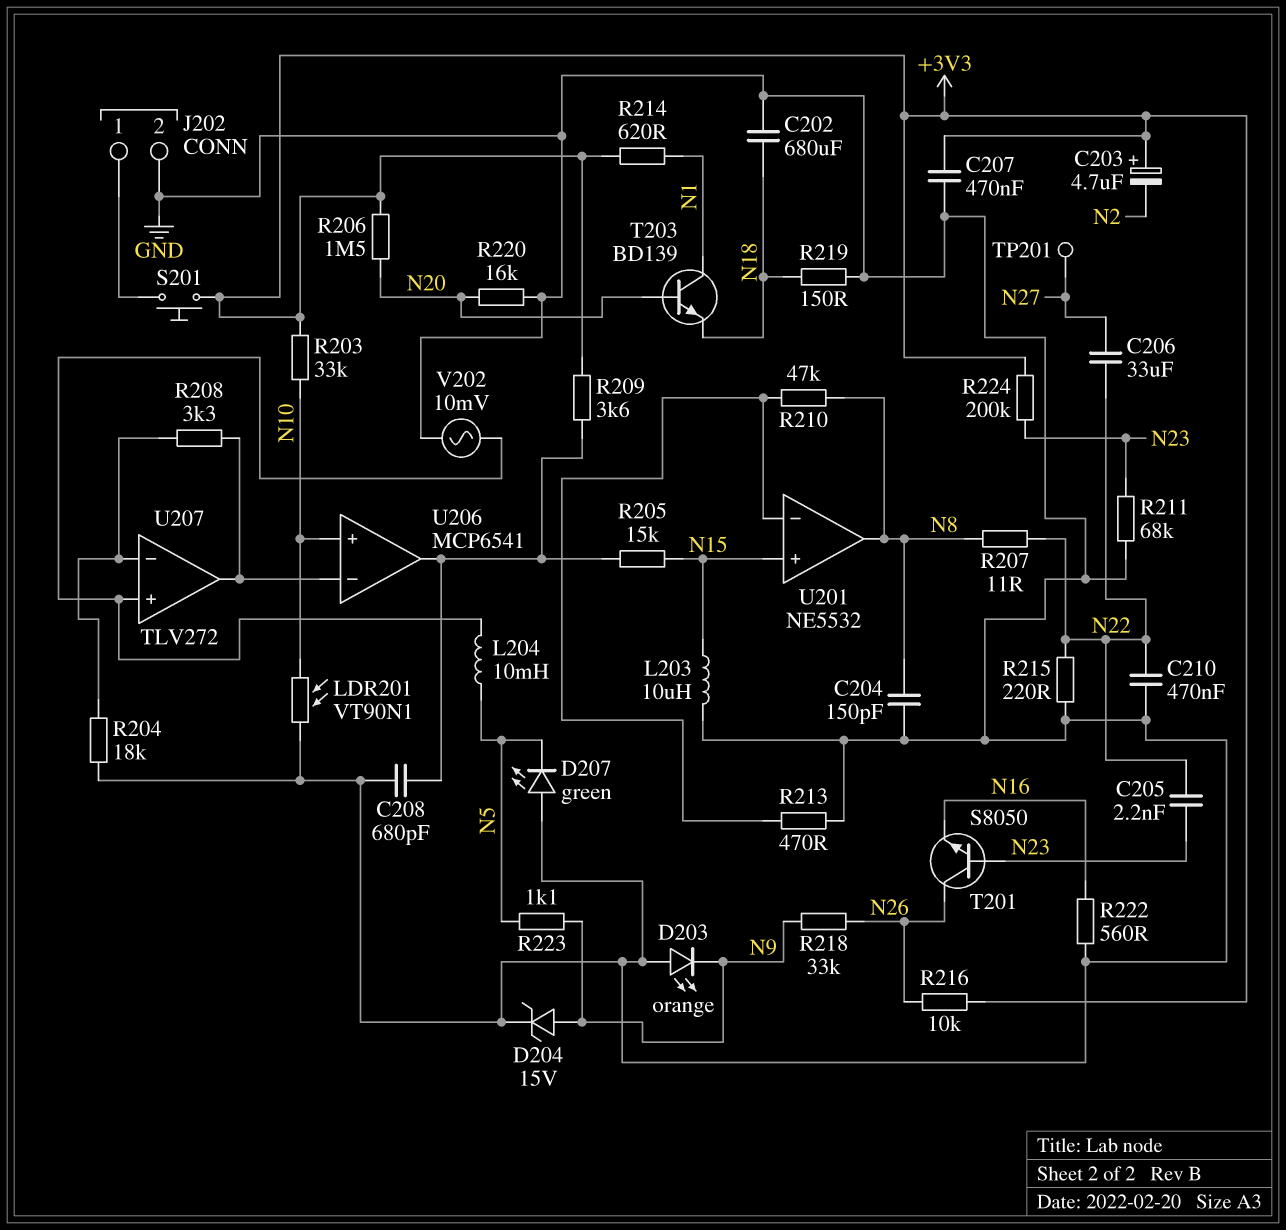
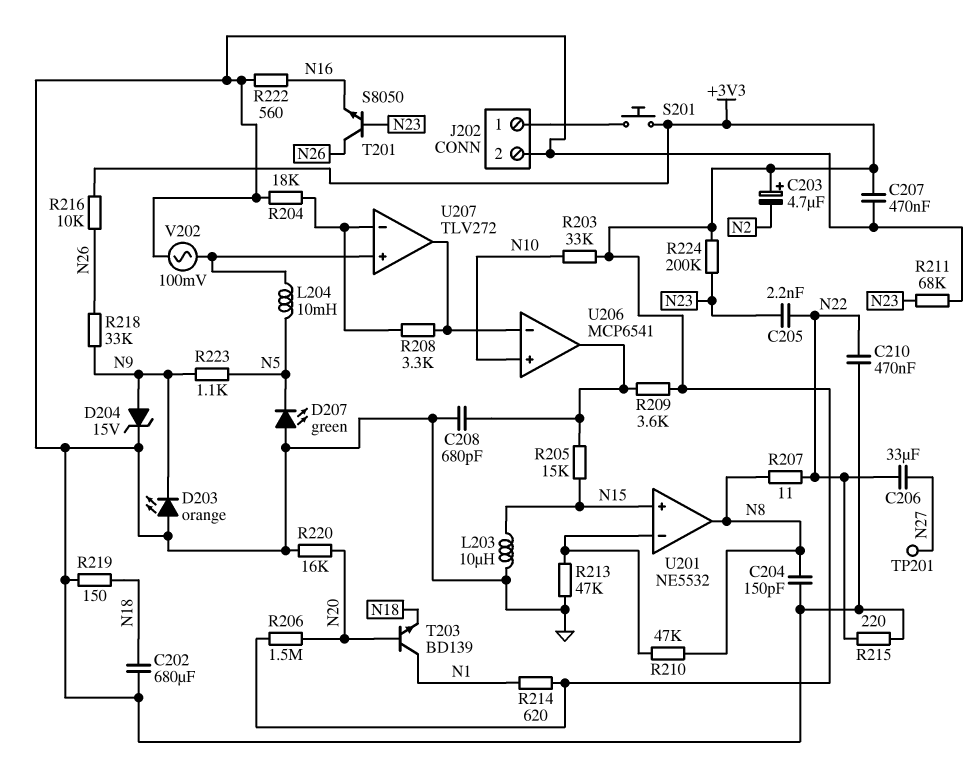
LDR201: VT90N1 (GND, N10) -> none
R213: 470 (GND, U201/in-) -> 47k (GND, U201/in-)
V202: AC 10mV (GND, U207/in+) -> AC 100mV (GND, U207/in+)

